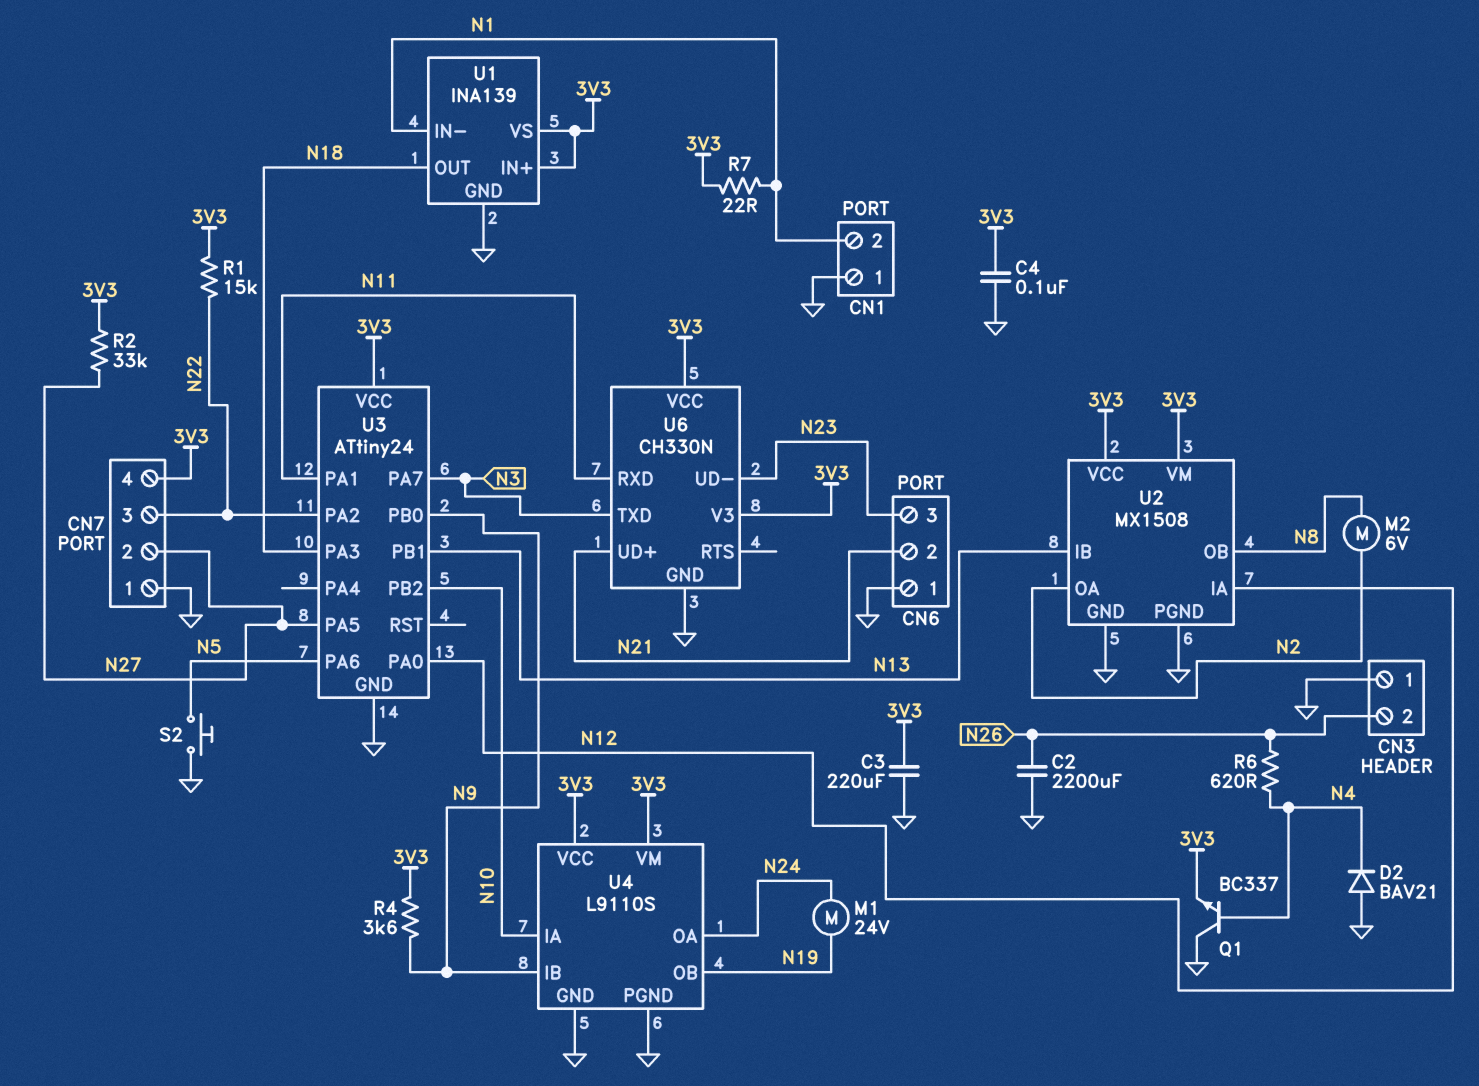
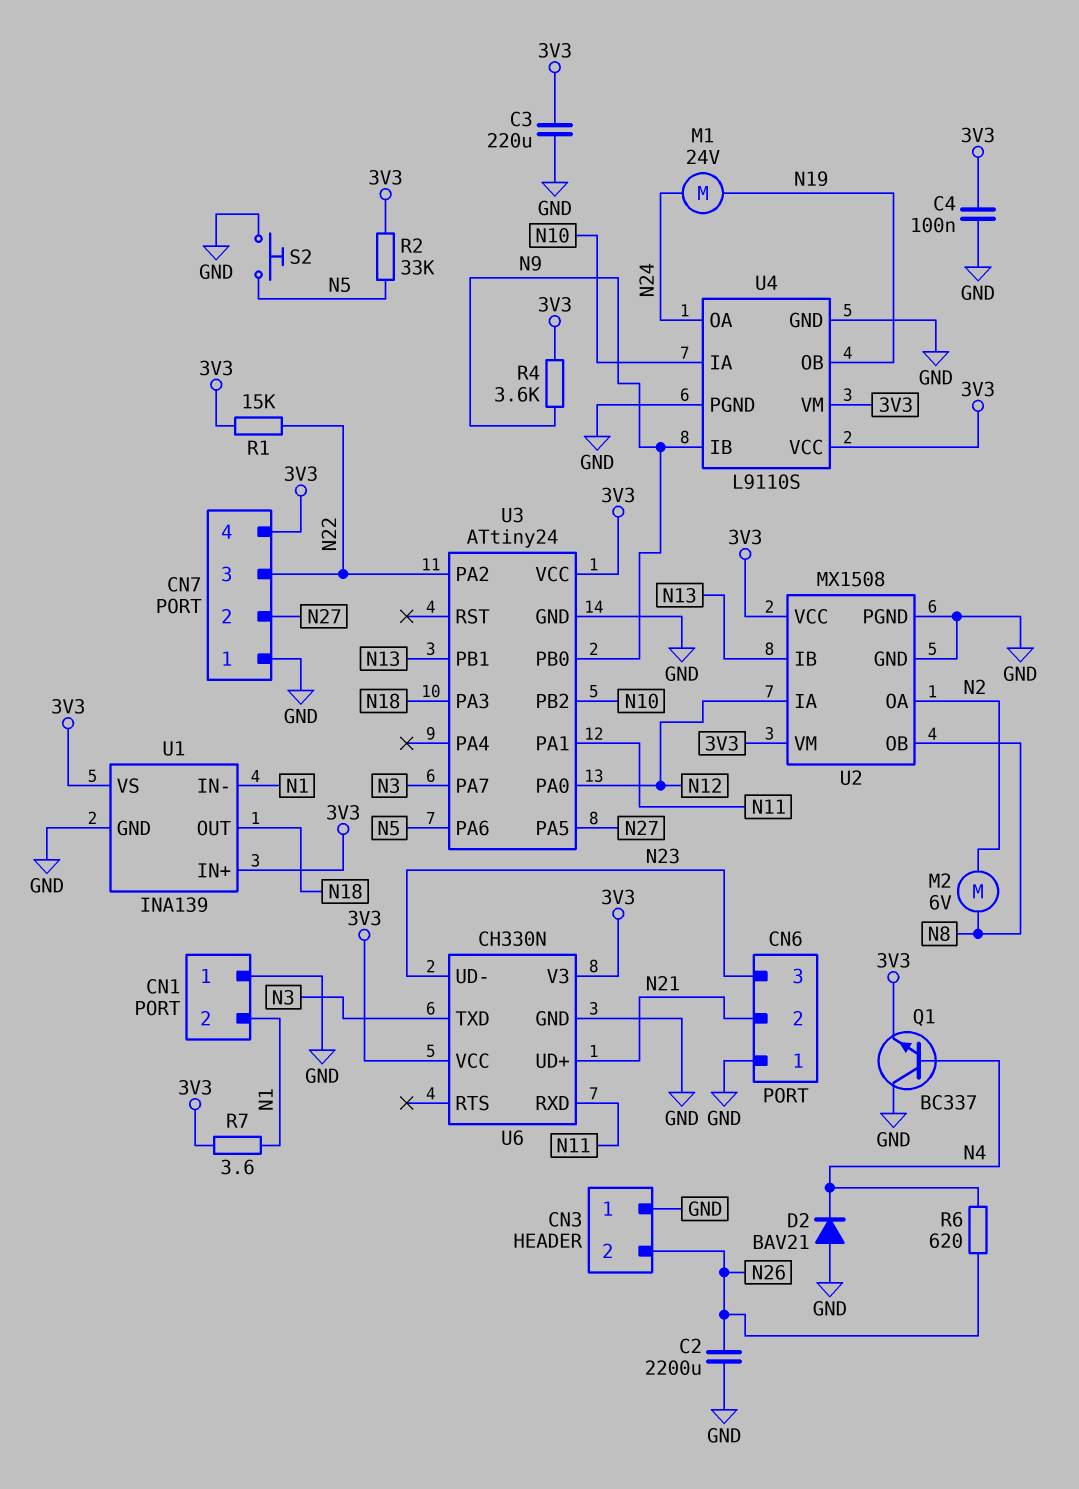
R2: 33k (3V3, N27) -> 33k (3V3, N5)
R7: 22 (3V3, N1) -> 3.6 (3V3, N1)

